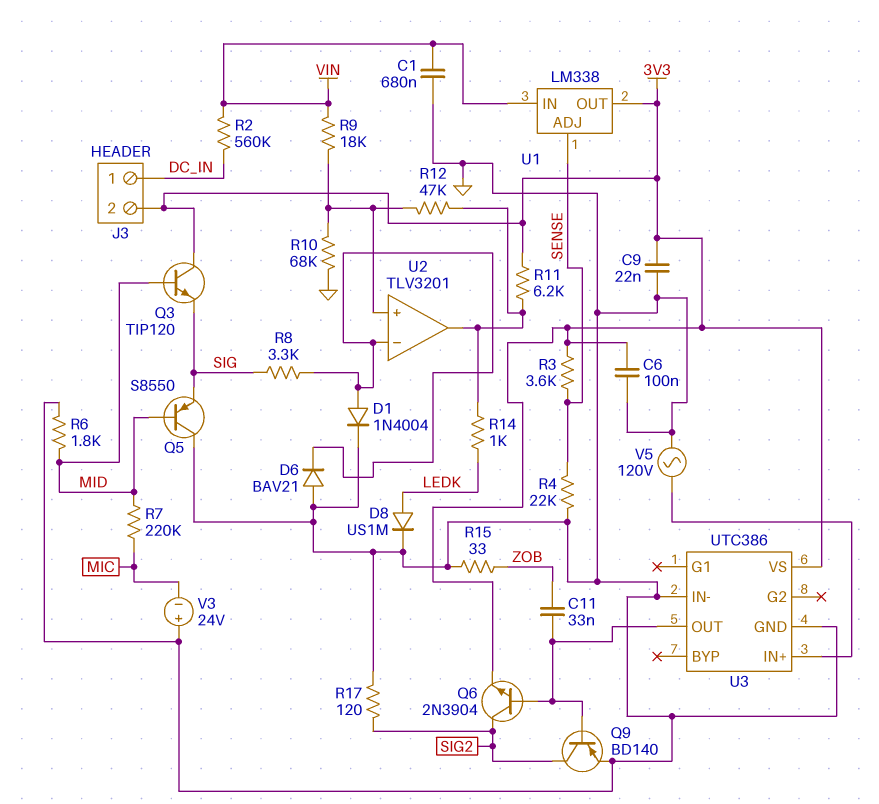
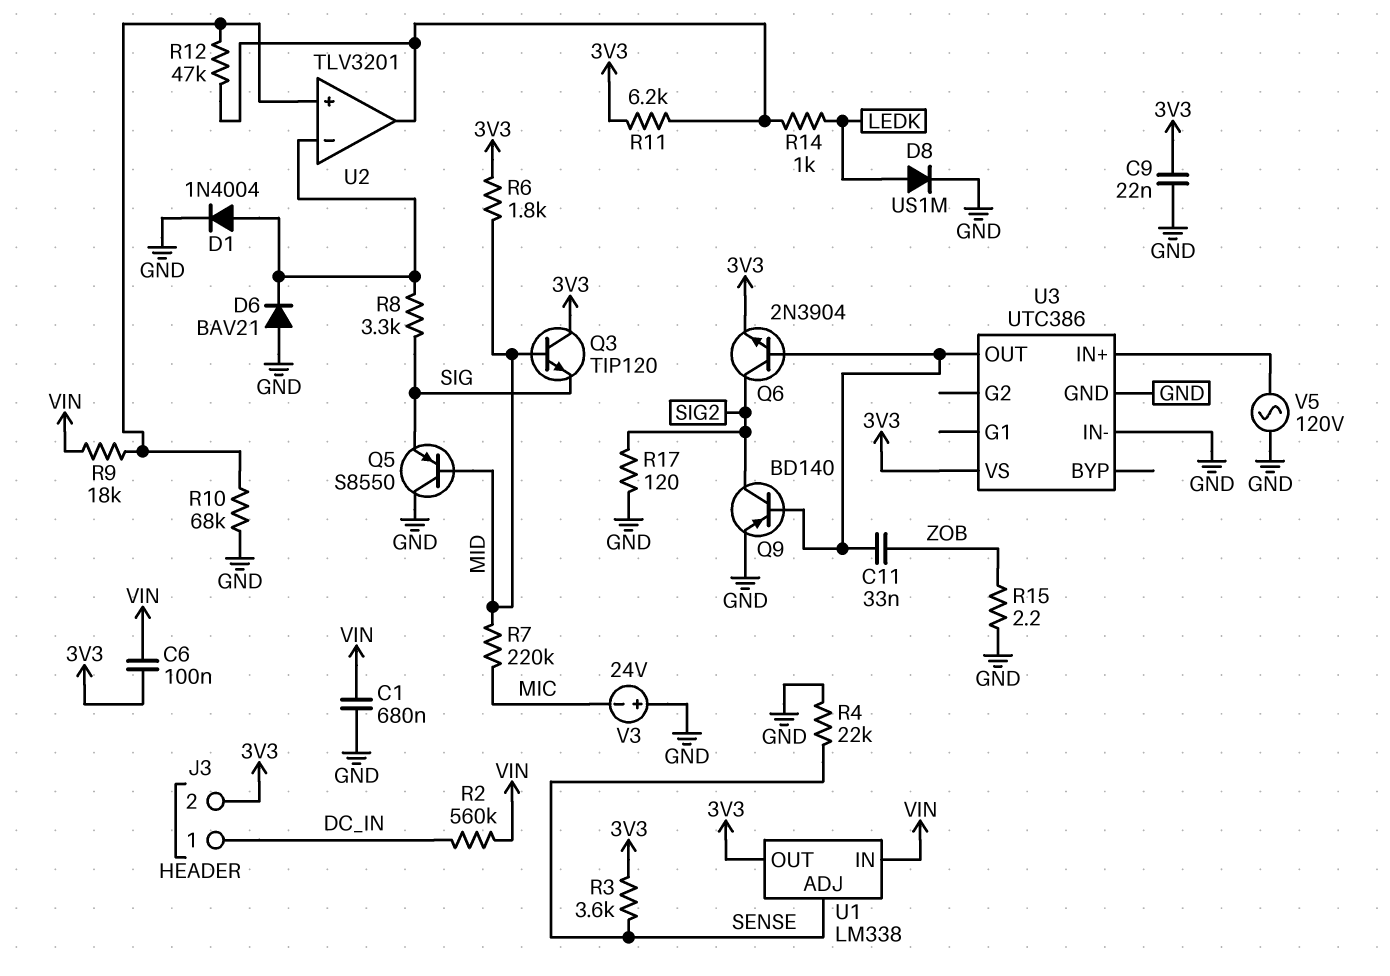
C6: 100nF (3V3, GND) -> 100nF (3V3, VIN)
R6: 1.8k (GND, MID) -> 1.8k (3V3, MID)
R15: 33 (GND, ZOB) -> 2.2 (GND, ZOB)

